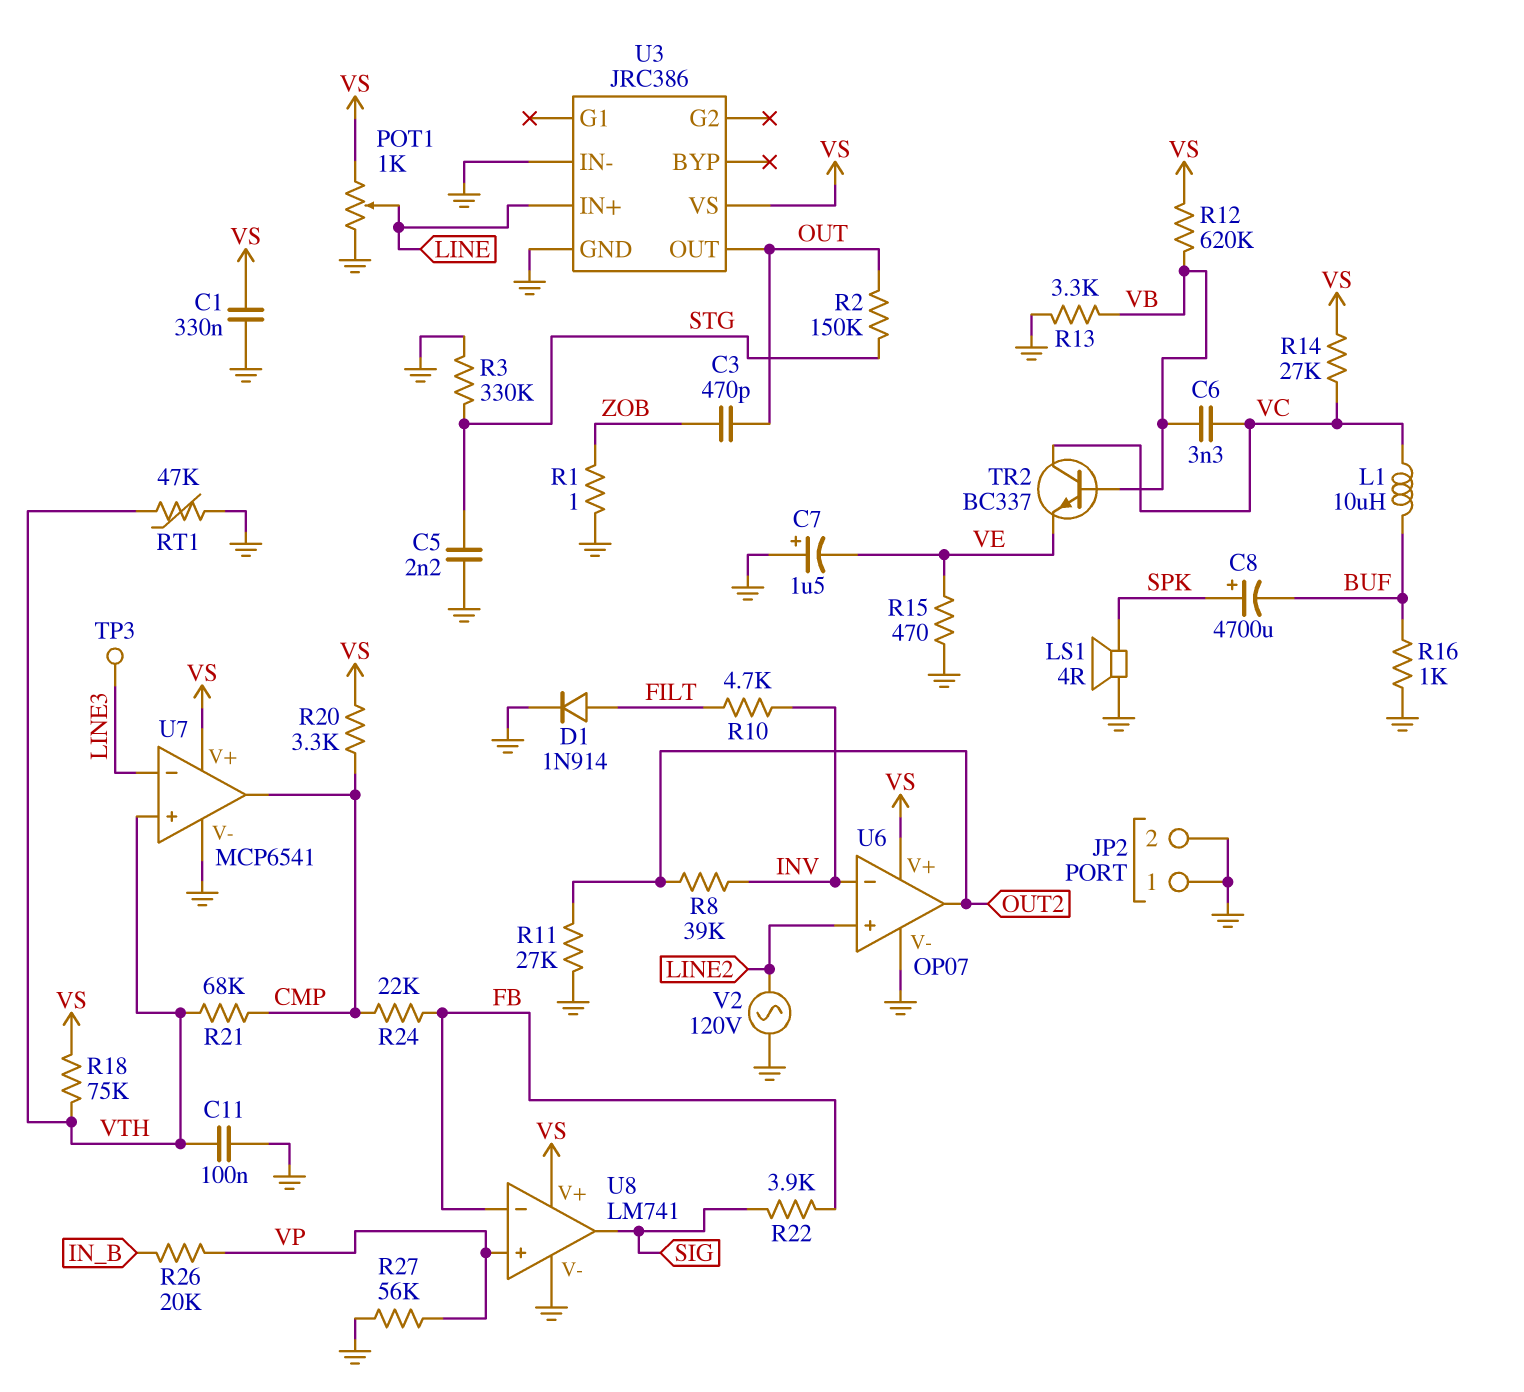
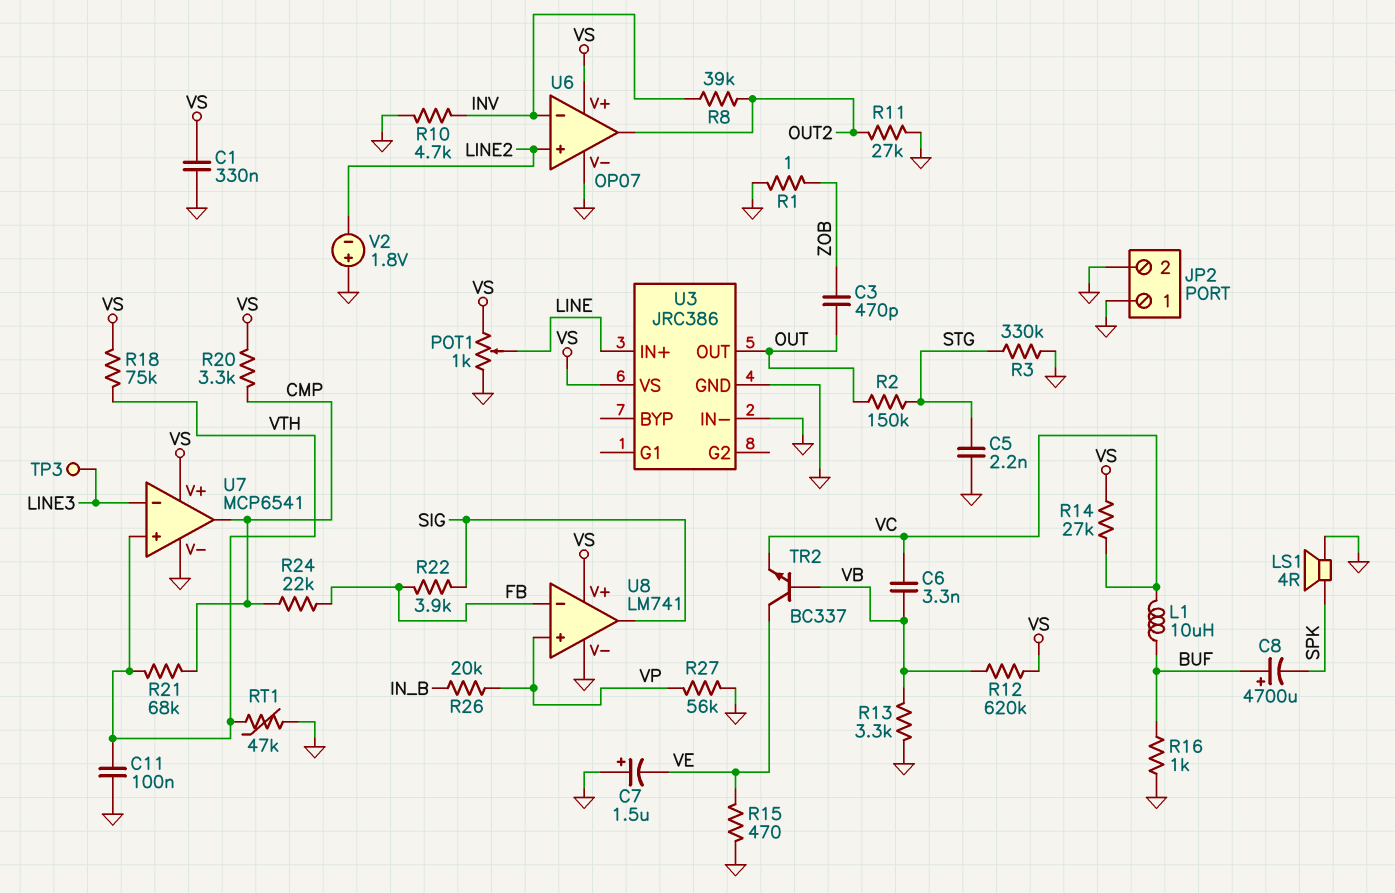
C8: 4700uF (plus SPK, minus BUF) -> 4700uF (plus BUF, minus SPK)
D1: diode 1N914 (A FILT, K GND) -> none
R10: 4.7k (FILT, INV) -> 4.7k (GND, INV)
TR2: NPN BC337 (B VB, C VC, E VE) -> NPN BC337 (B VB, C VE, E VC)
V2: AC 120V (GND, LINE2) -> 1.8V (plus GND, minus LINE2)

